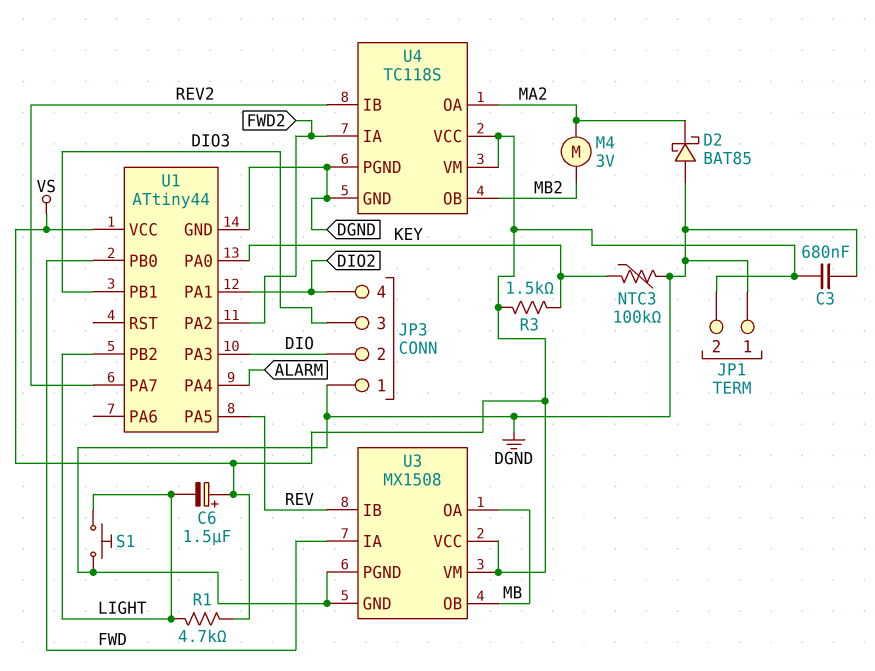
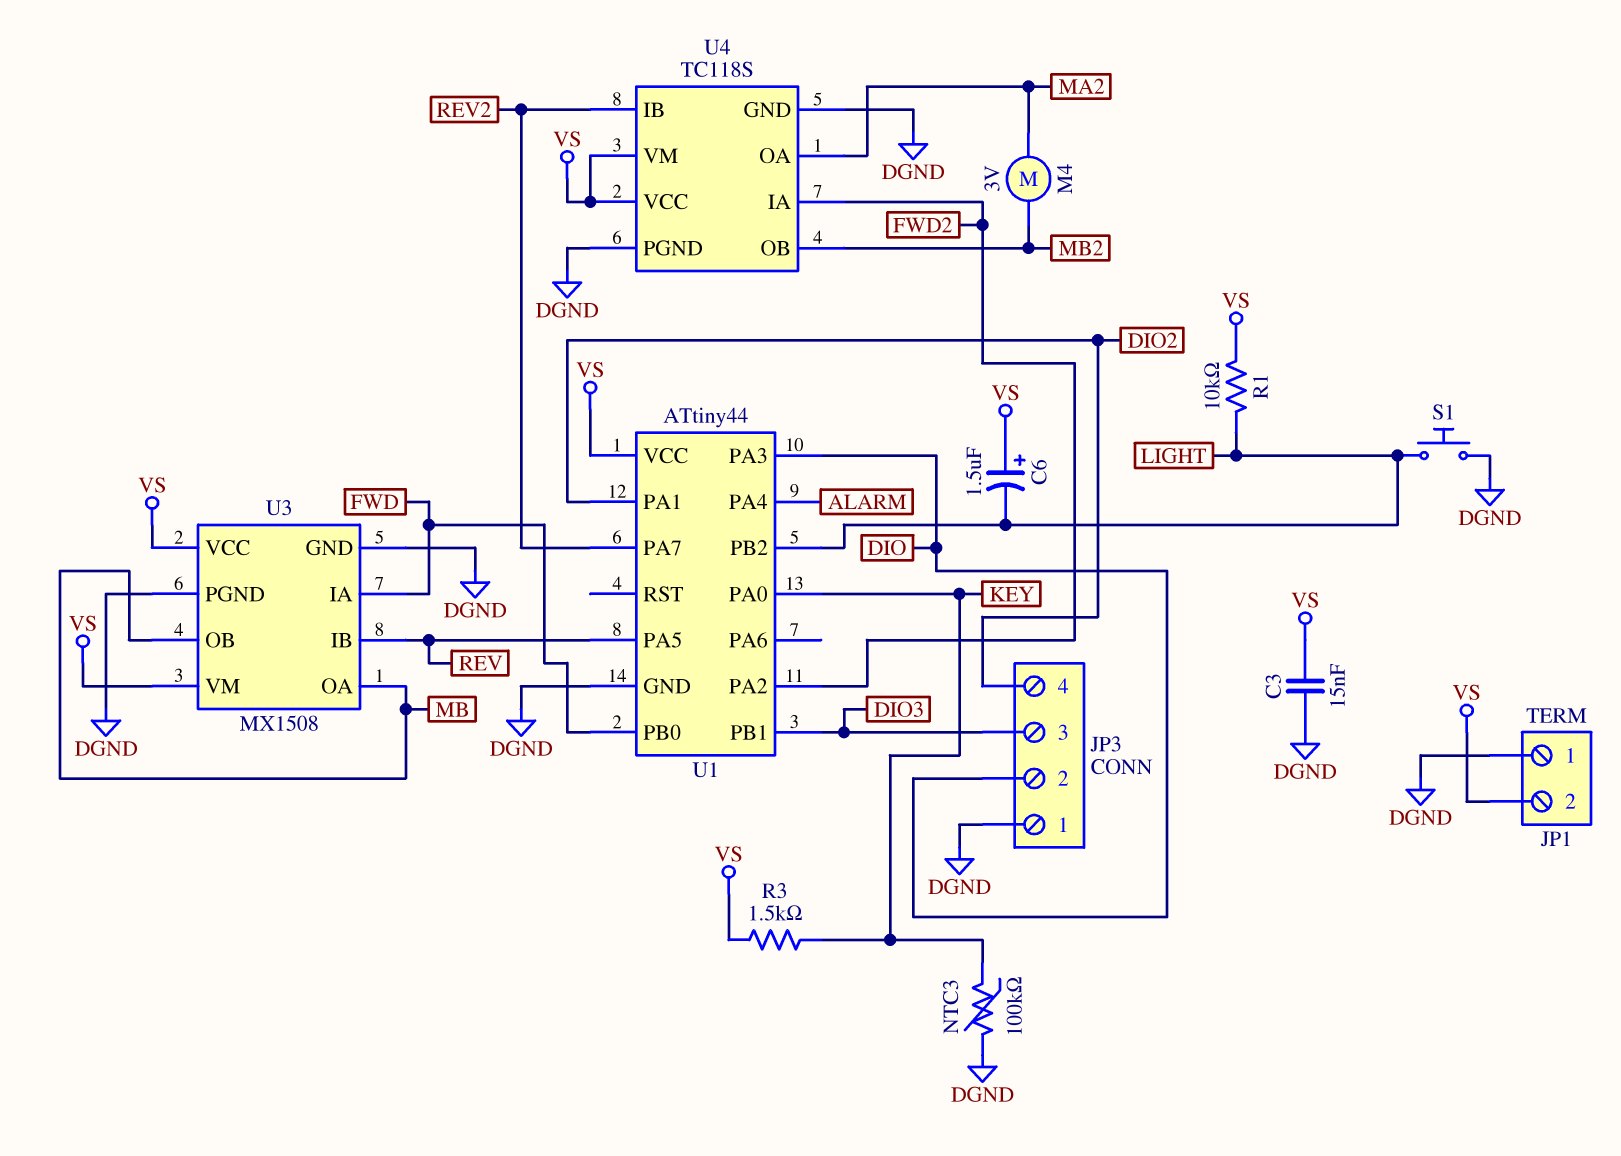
C3: 680nF (DGND, VS) -> 15nF (DGND, VS)
D2: schottky BAT85 (A DGND, K MA2) -> none
R1: 4.7k (LIGHT, VS) -> 10k (LIGHT, VS)

